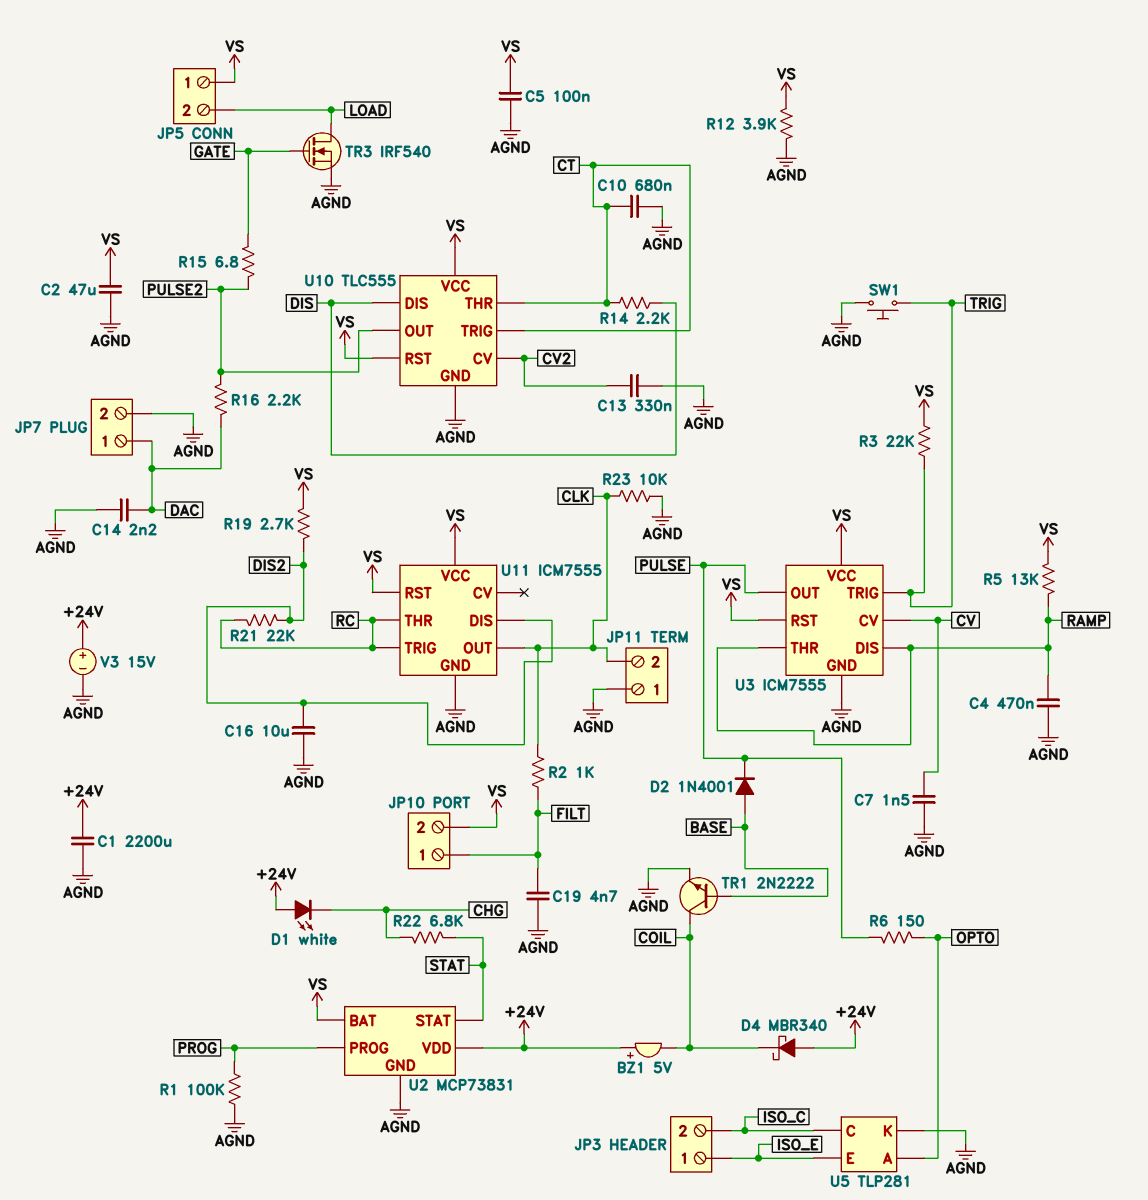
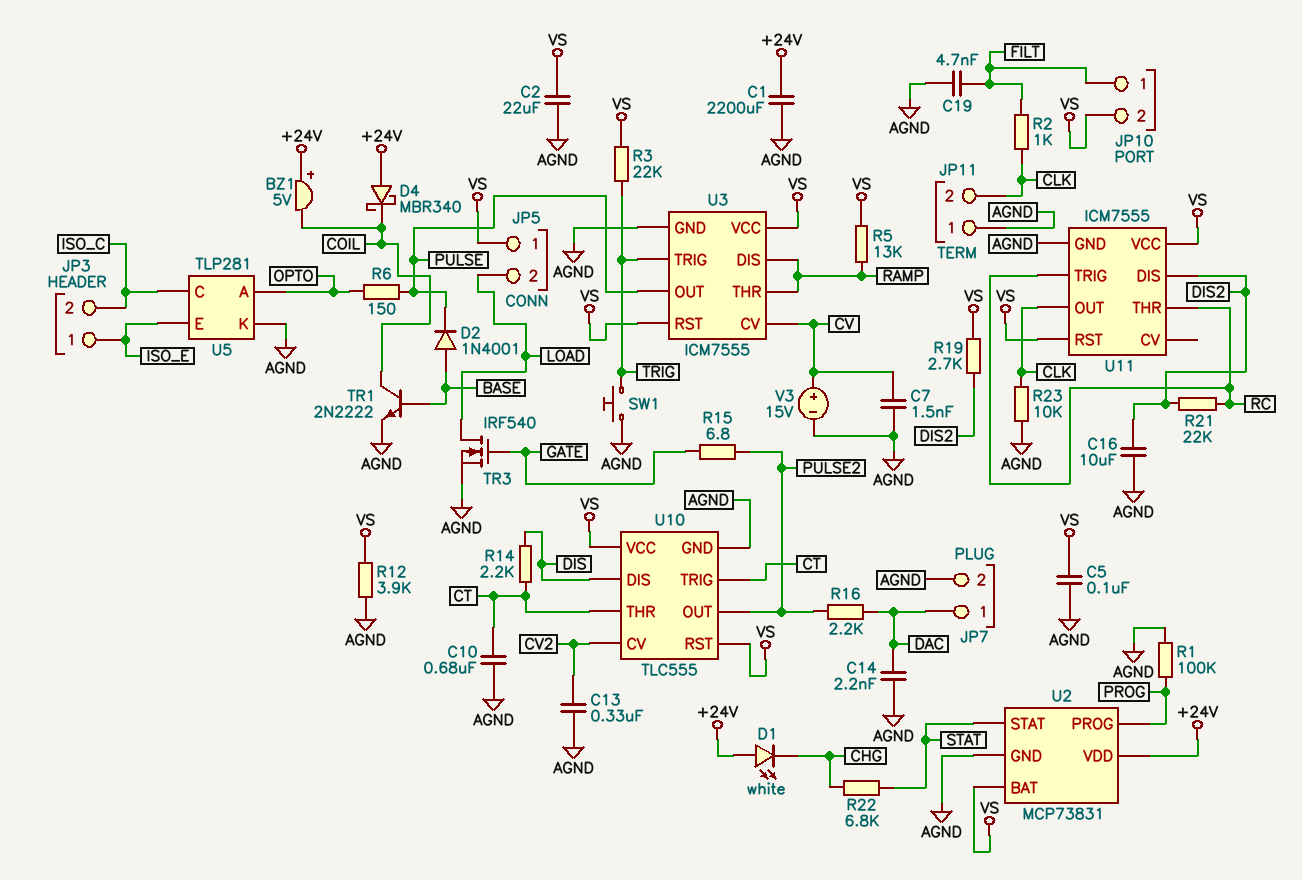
C2: 47uF (AGND, VS) -> 22uF (AGND, VS)
C4: 470nF (AGND, RAMP) -> none
V3: 15V (plus +24V, minus AGND) -> 15V (plus CV, minus AGND)

